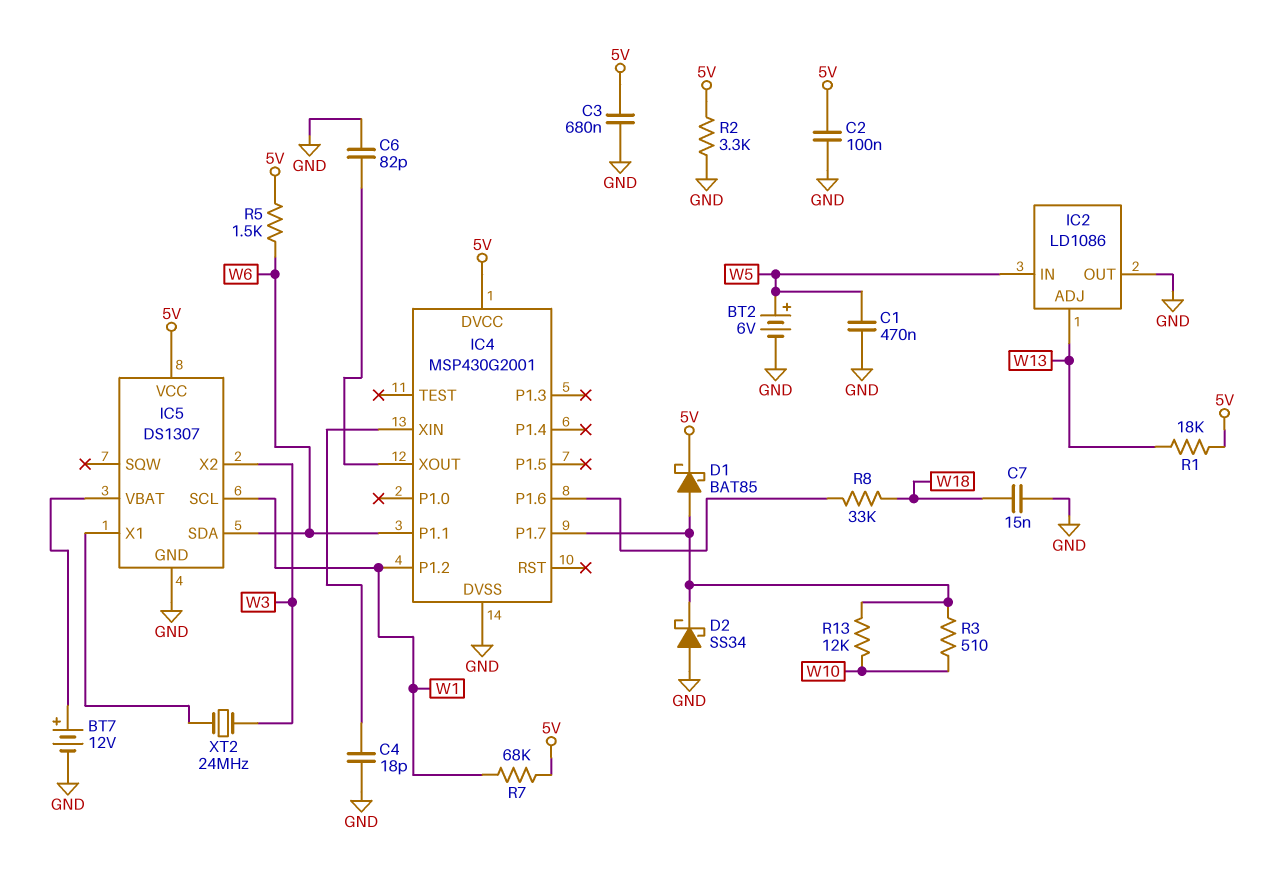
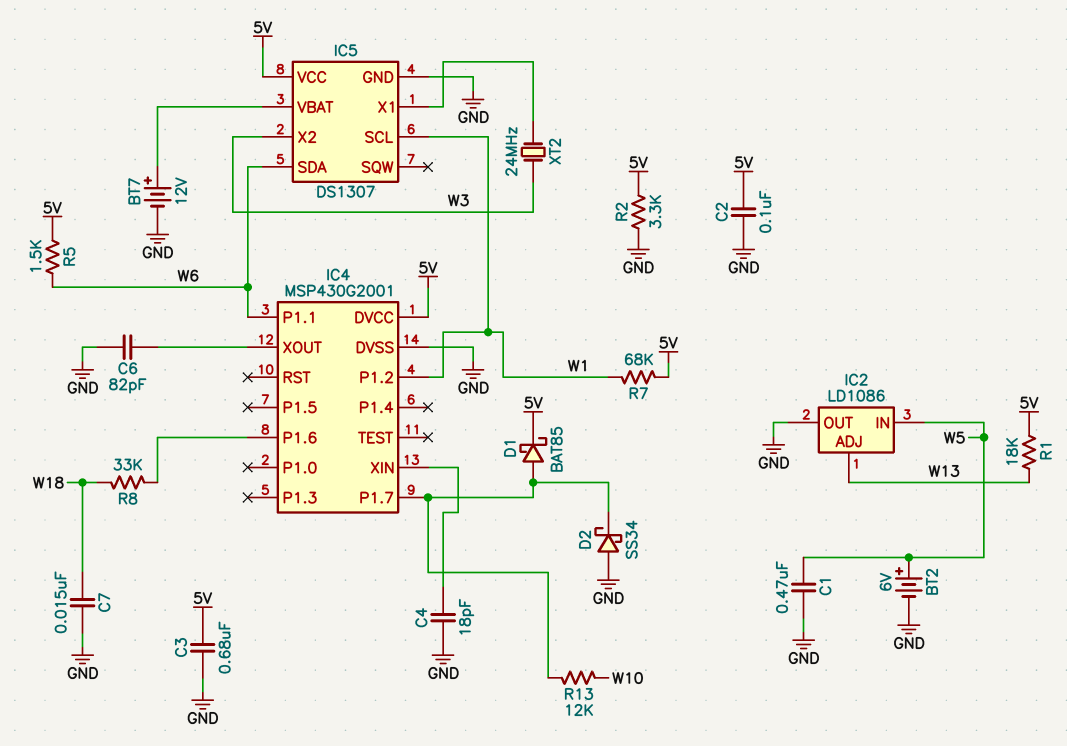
R3: 510 (IC4/P1.7, W10) -> none

